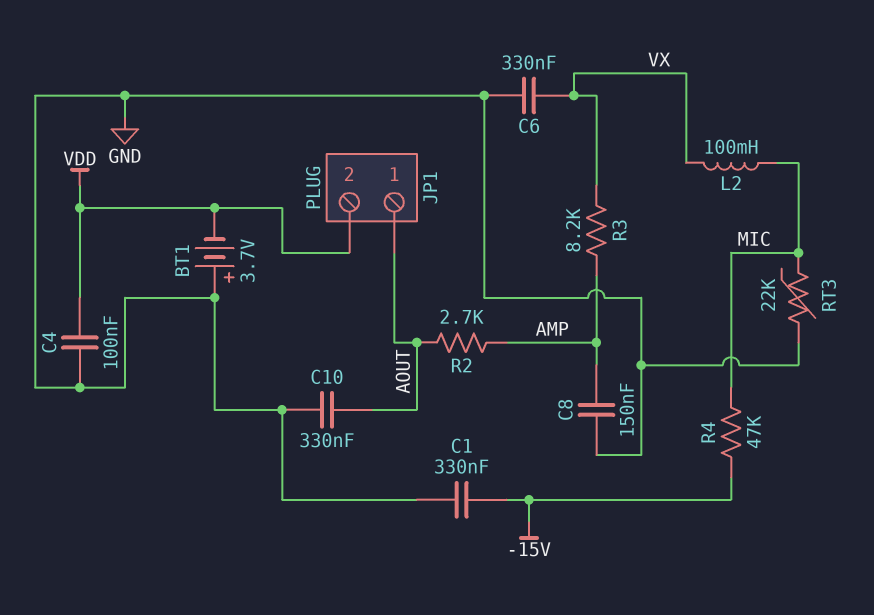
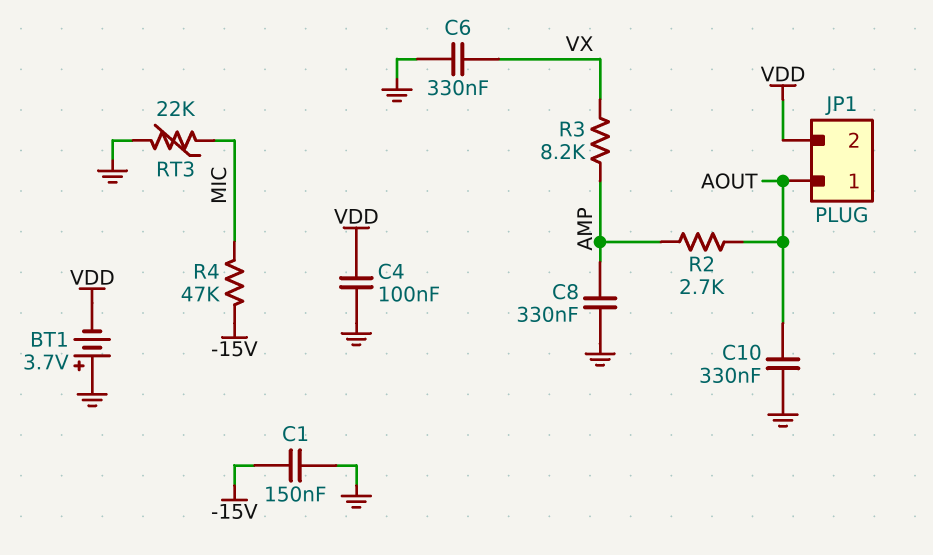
C1: 330nF (-15V, GND) -> 150nF (-15V, GND)
C8: 150nF (AMP, GND) -> 330nF (AMP, GND)
L2: 100mH (MIC, VX) -> none

